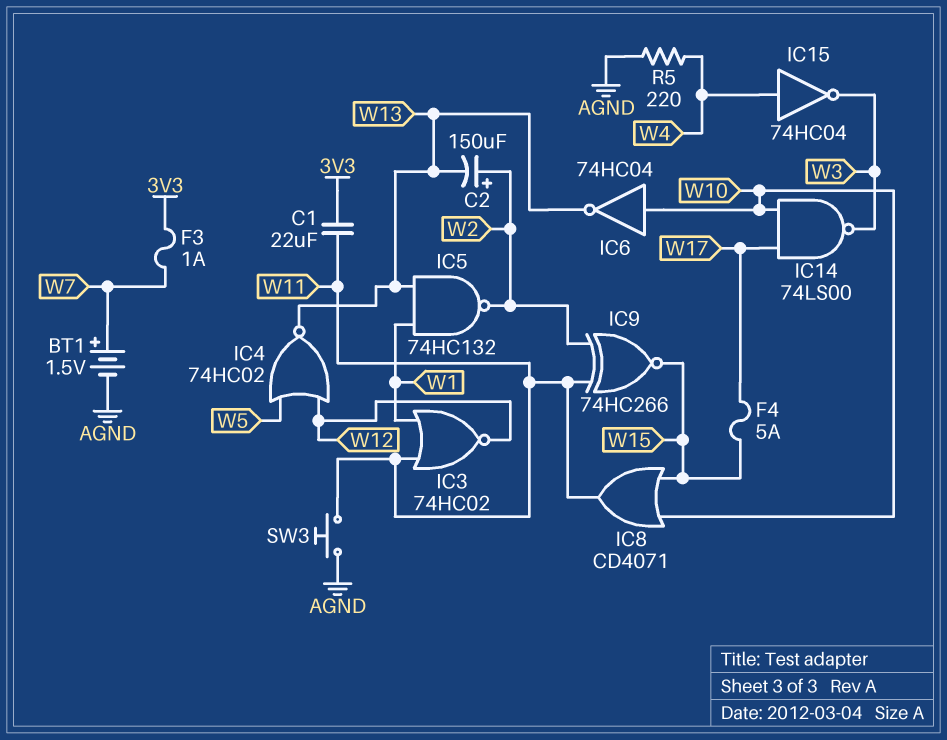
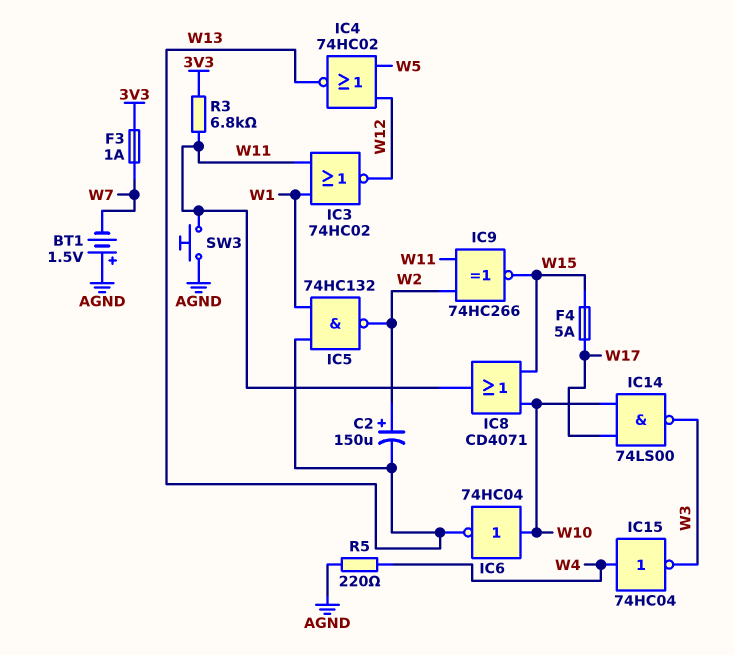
BT1: 1.5V (plus W7, minus AGND) -> 1.5V (plus AGND, minus W7)
C1: 22uF (3V3, W11) -> none
R3: none -> 6.8k (3V3, W11)

